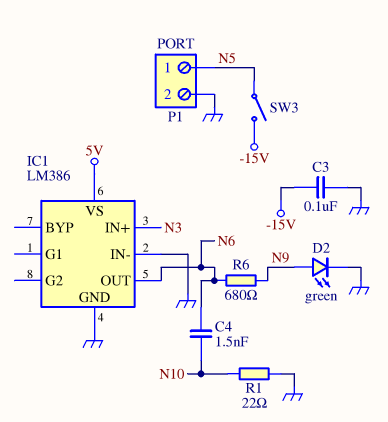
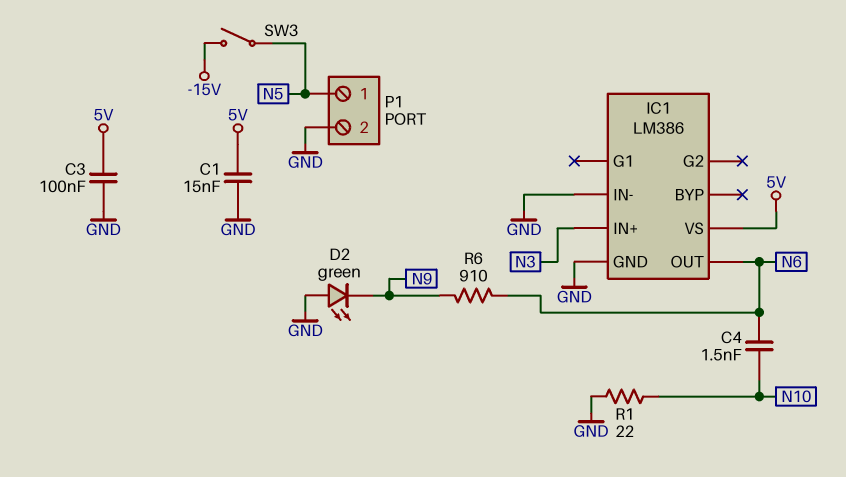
C1: none -> 15nF (5V, GND)
C3: 100nF (-15V, GND) -> 100nF (5V, GND)
D2: LED green (A N9, K GND) -> LED green (A GND, K N9)
R6: 680 (N6, N9) -> 910 (N6, N9)

